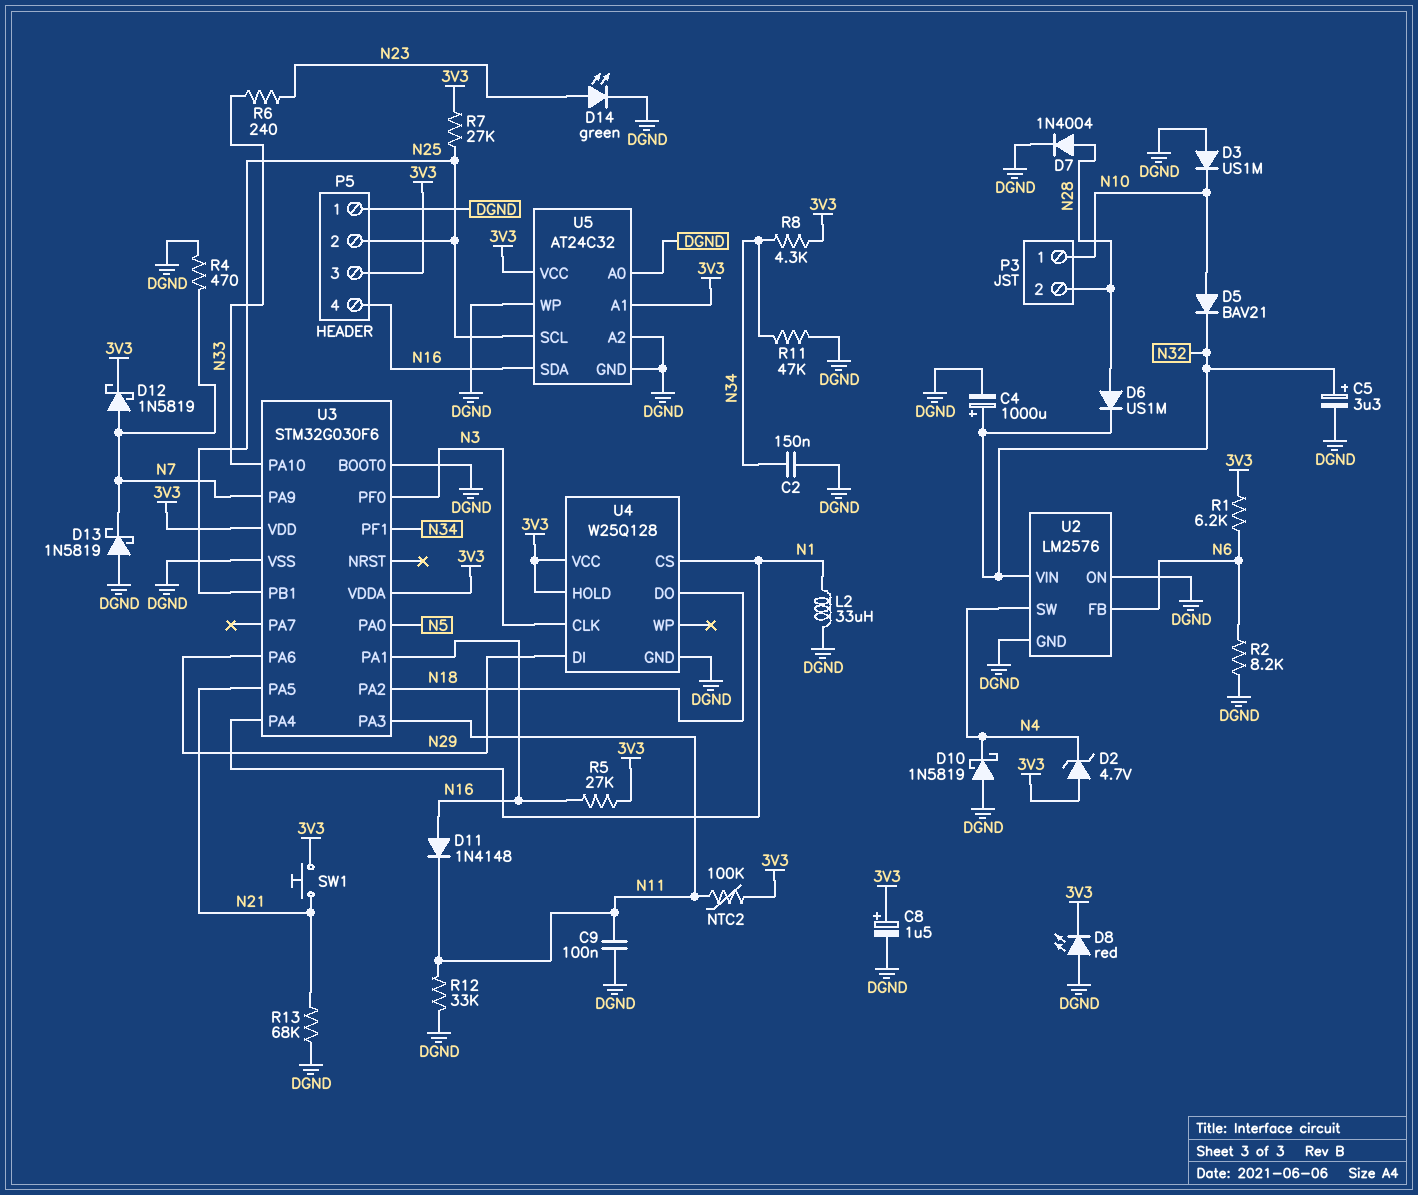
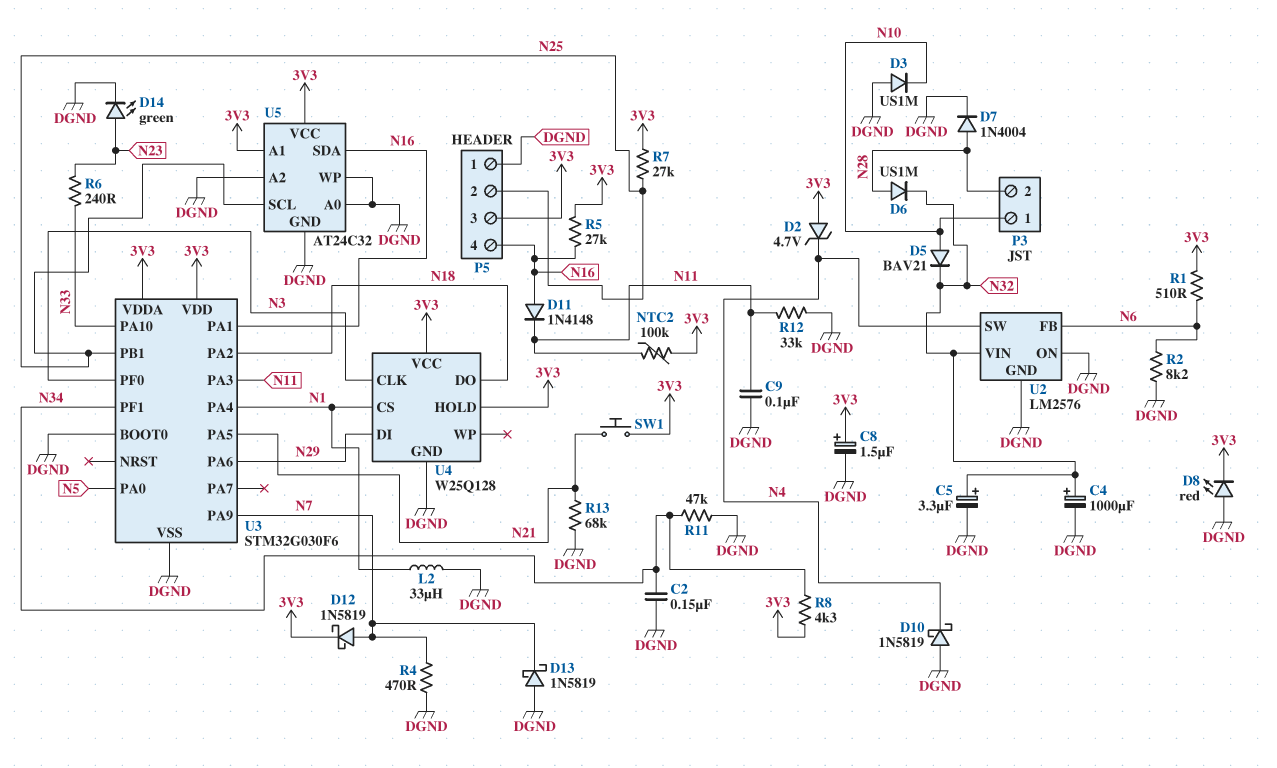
R1: 6.2k (3V3, N6) -> 510 (3V3, N6)

